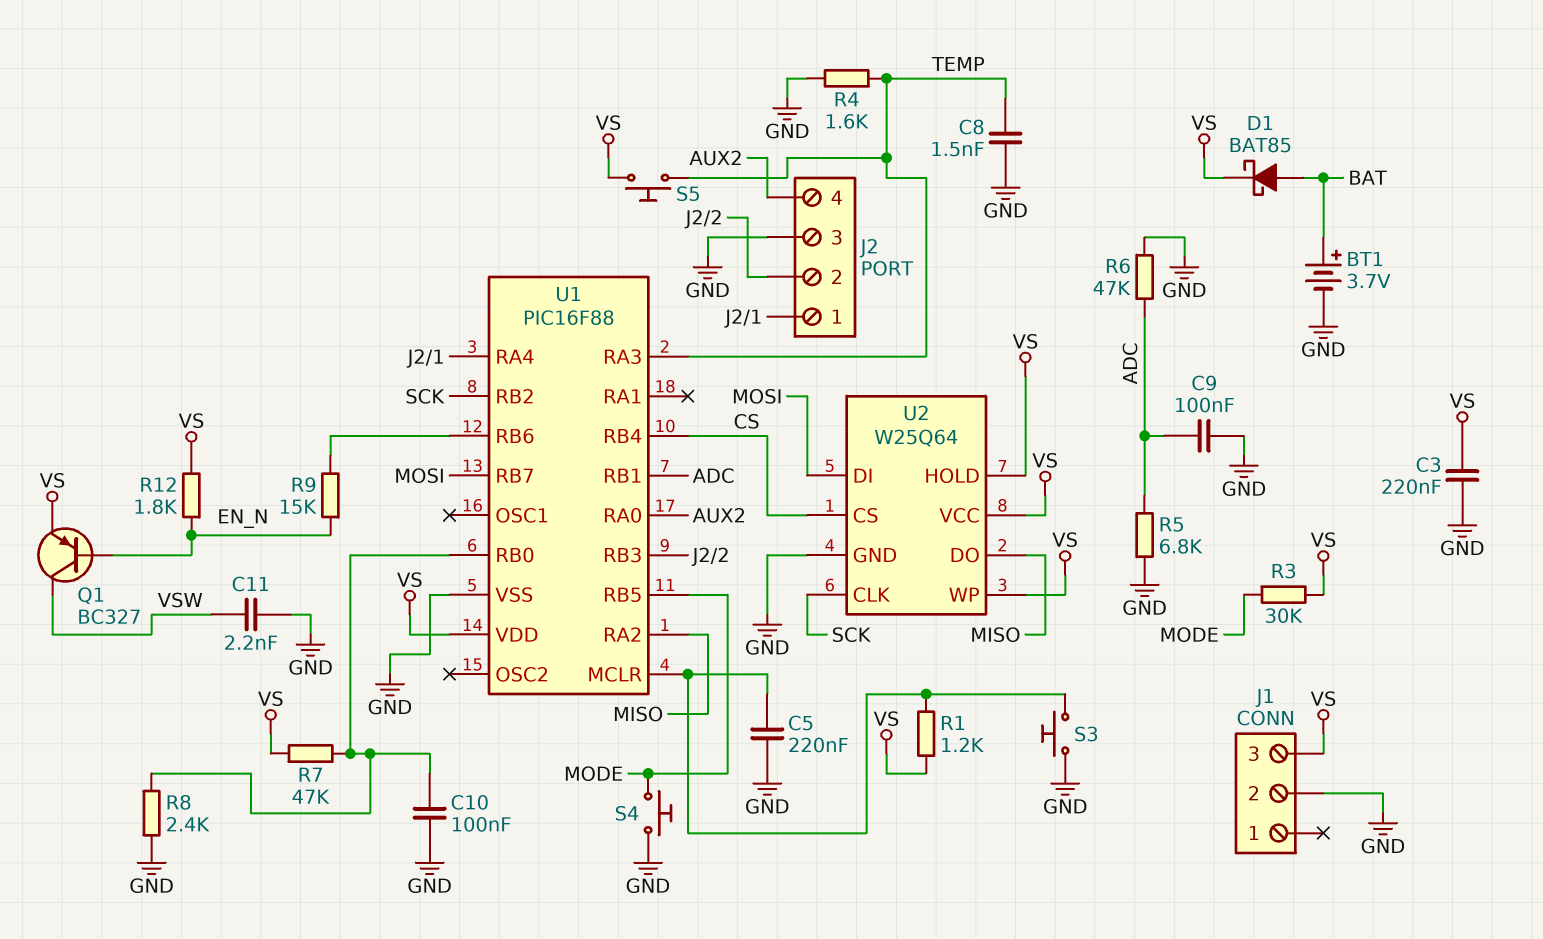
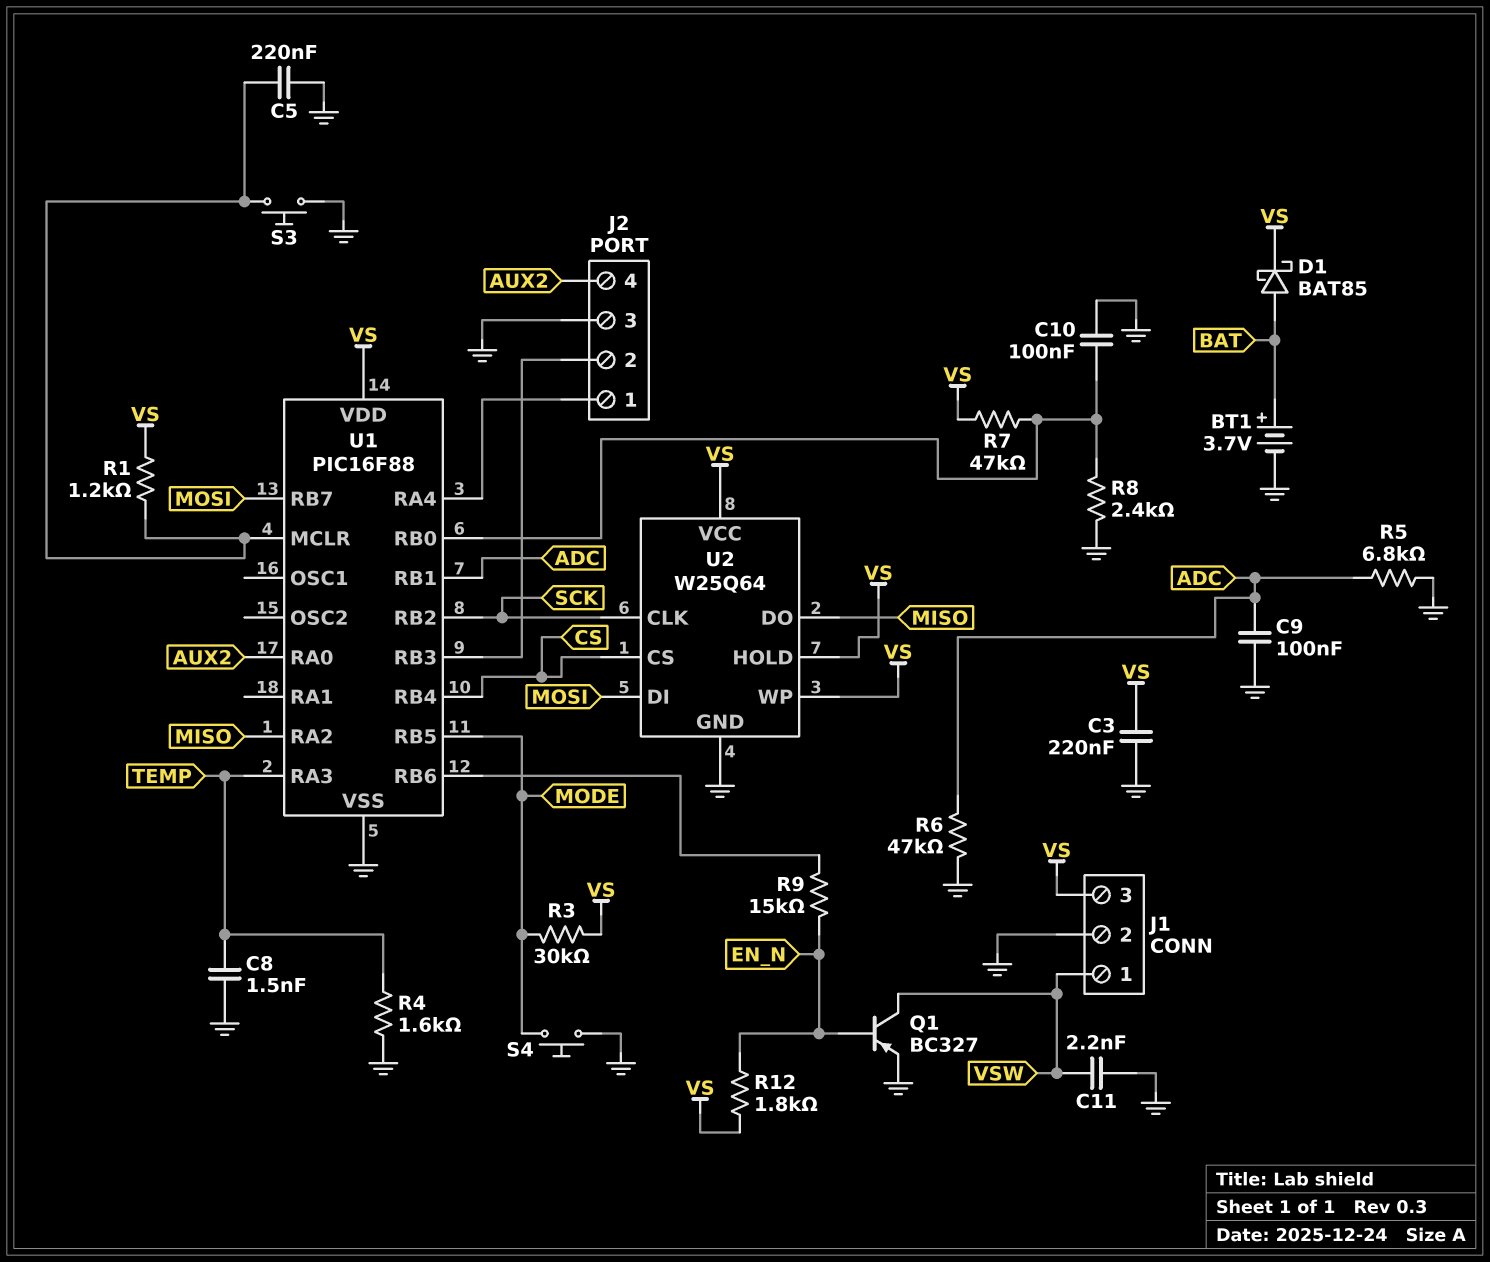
J1 pin 1: none -> VSW
Q1: PNP BC327 (B EN_N, C VSW, E VS) -> PNP BC327 (B EN_N, C VSW, E GND)
S5: button (TEMP, VS) -> none

